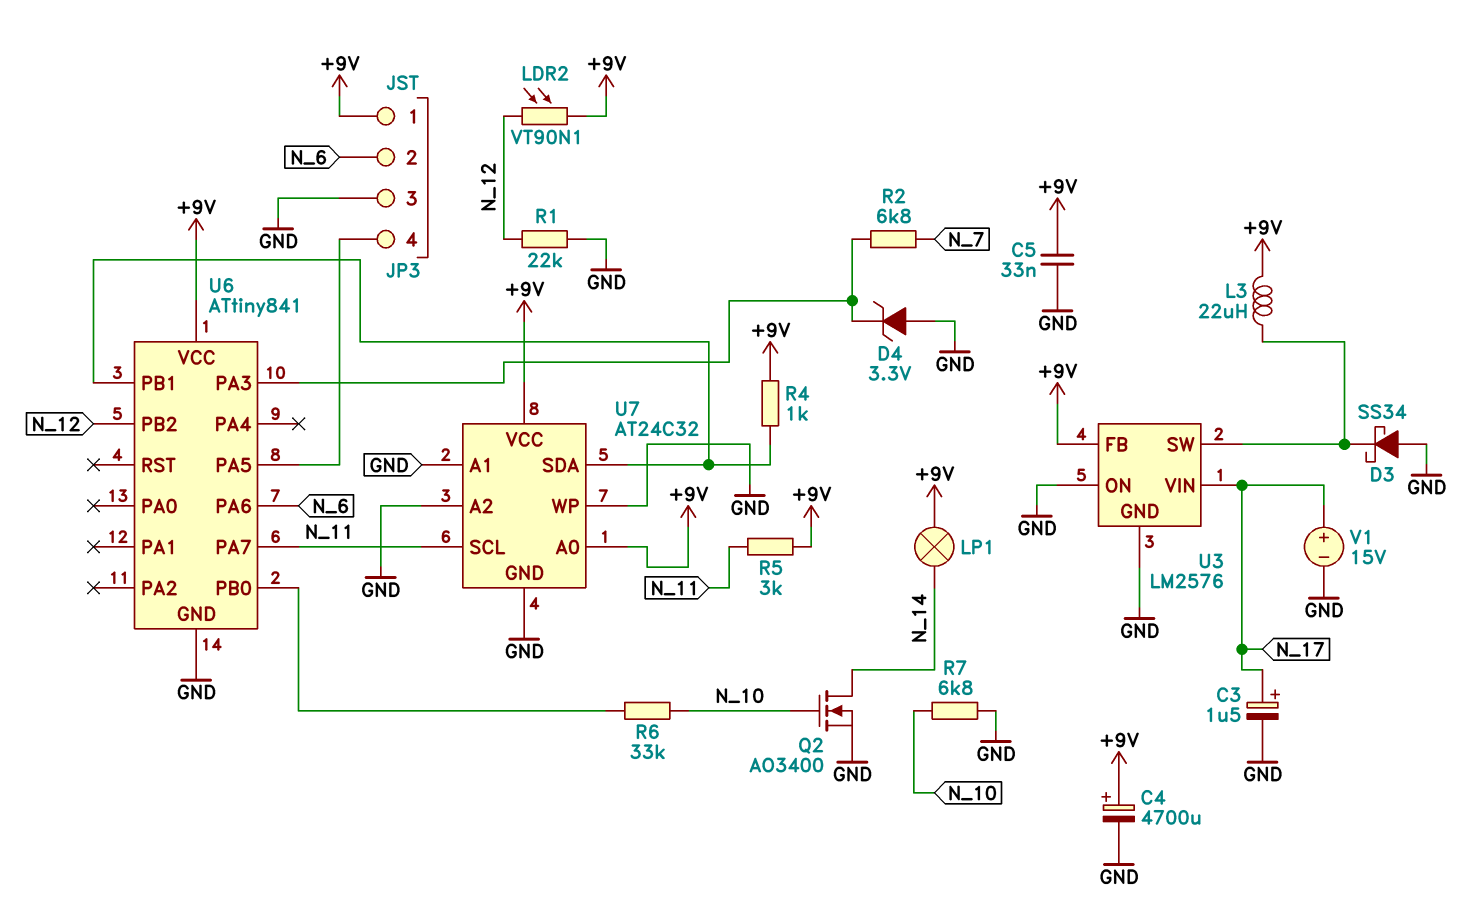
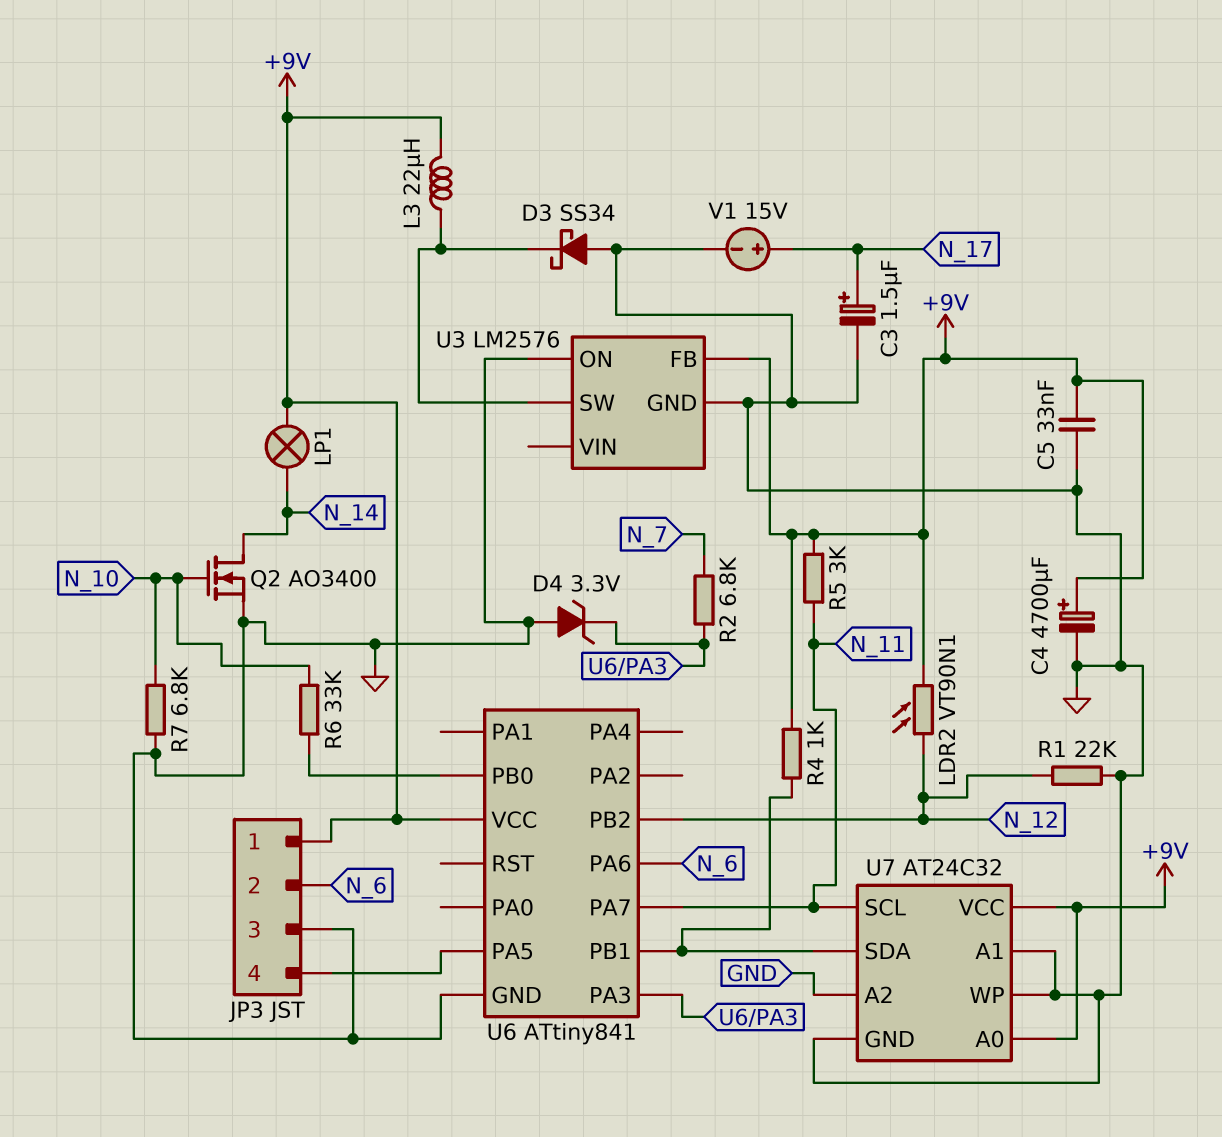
U3 pin VIN: N_17 -> none

